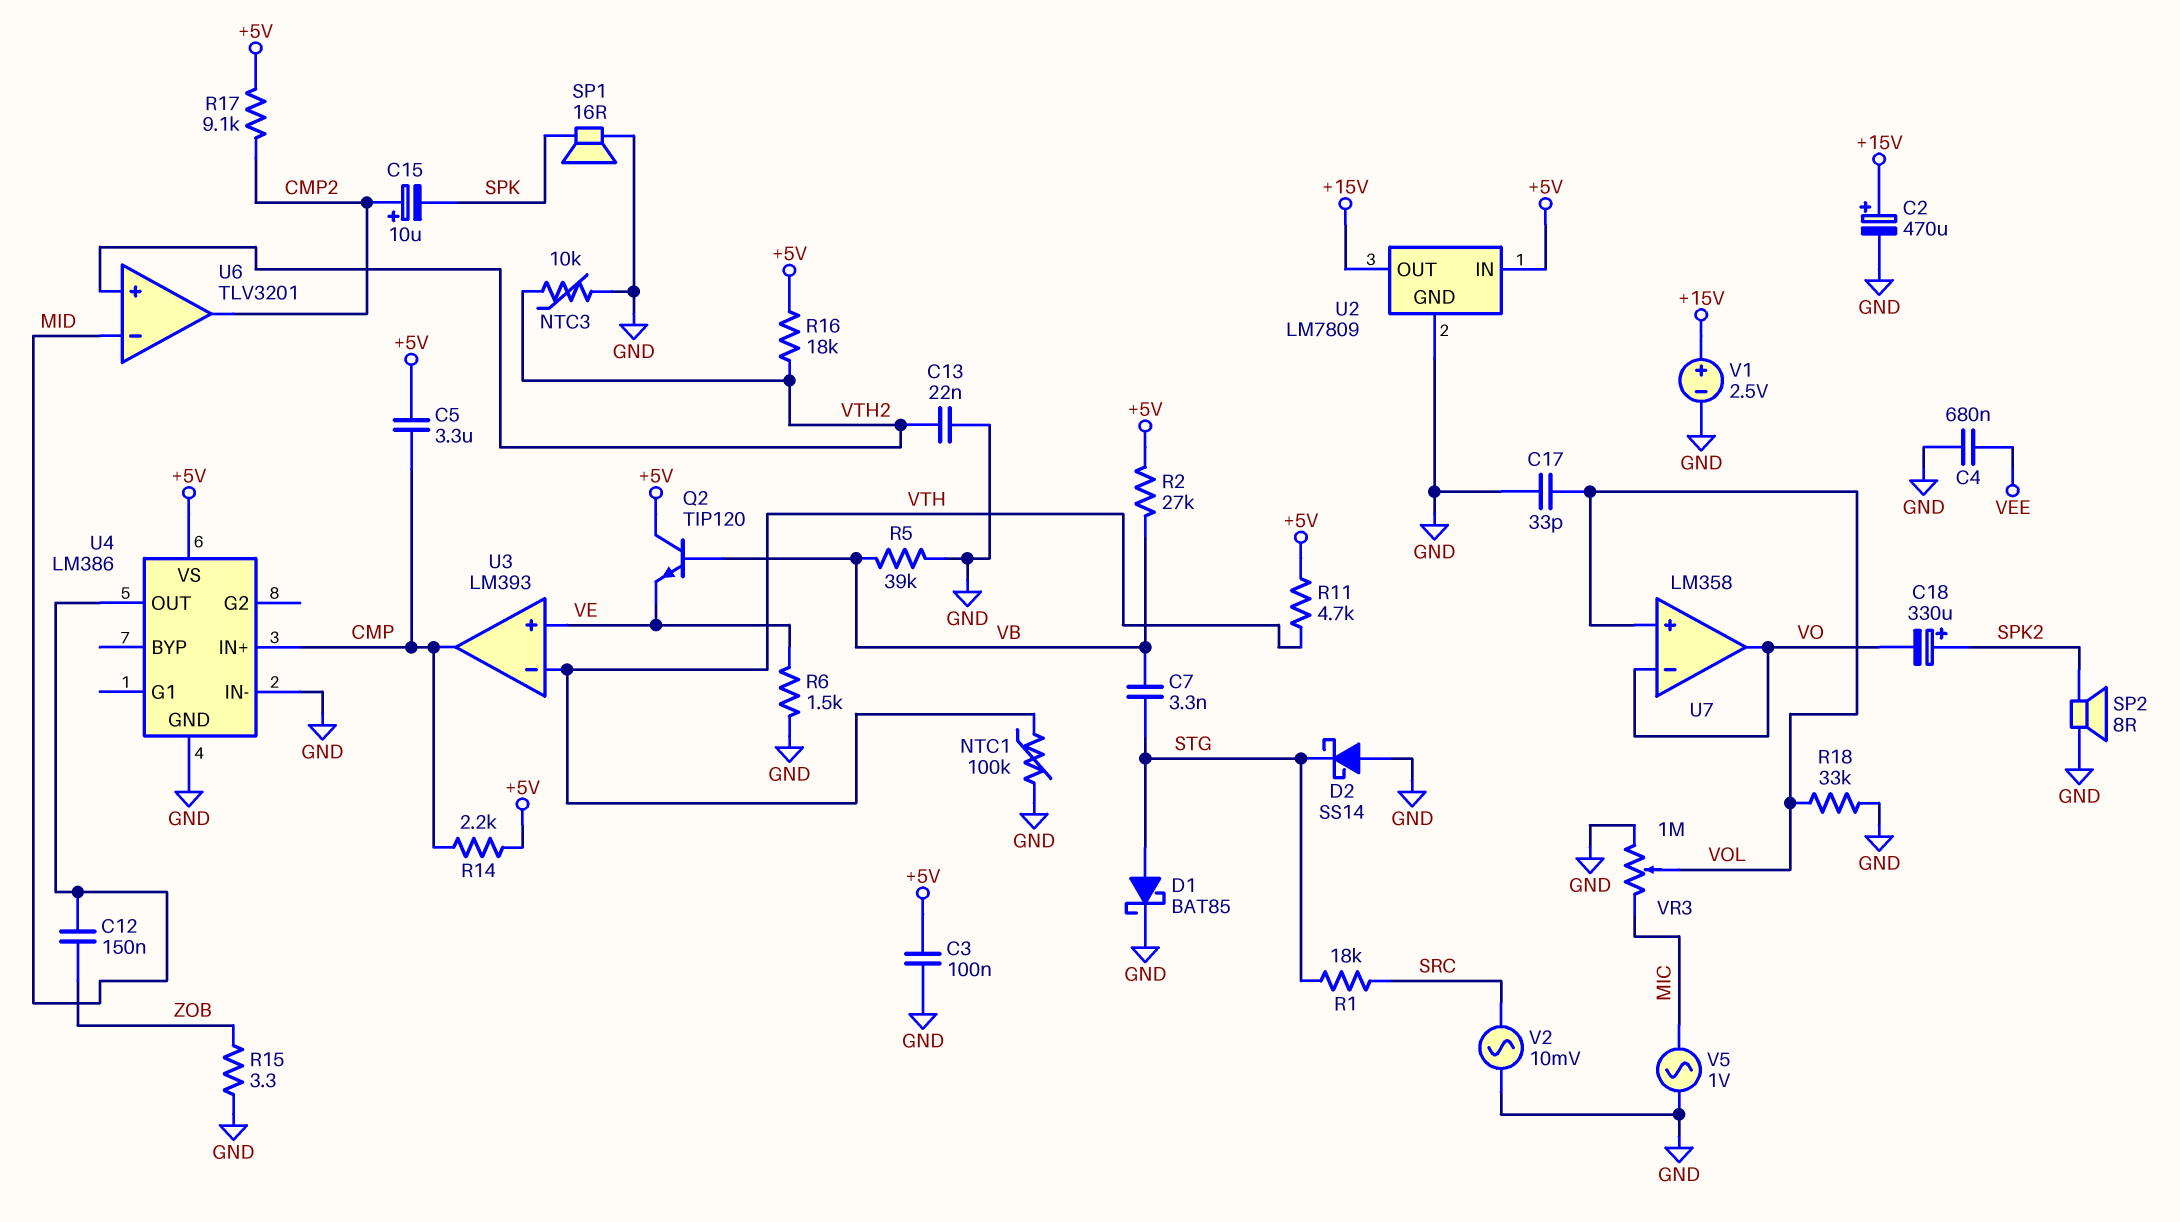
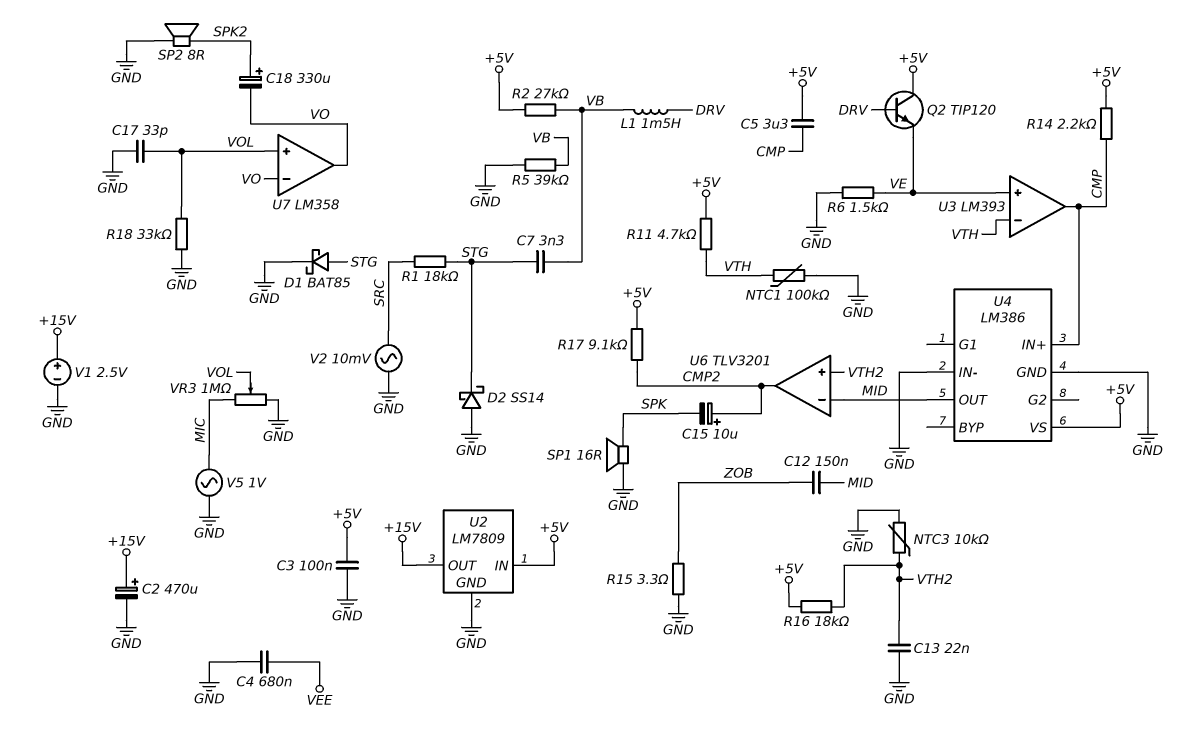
L1: none -> 1.5mH (DRV, VB)
Q2: NPN TIP120 (B VB, C +5V, E VE) -> NPN TIP120 (B DRV, C +5V, E VE)

